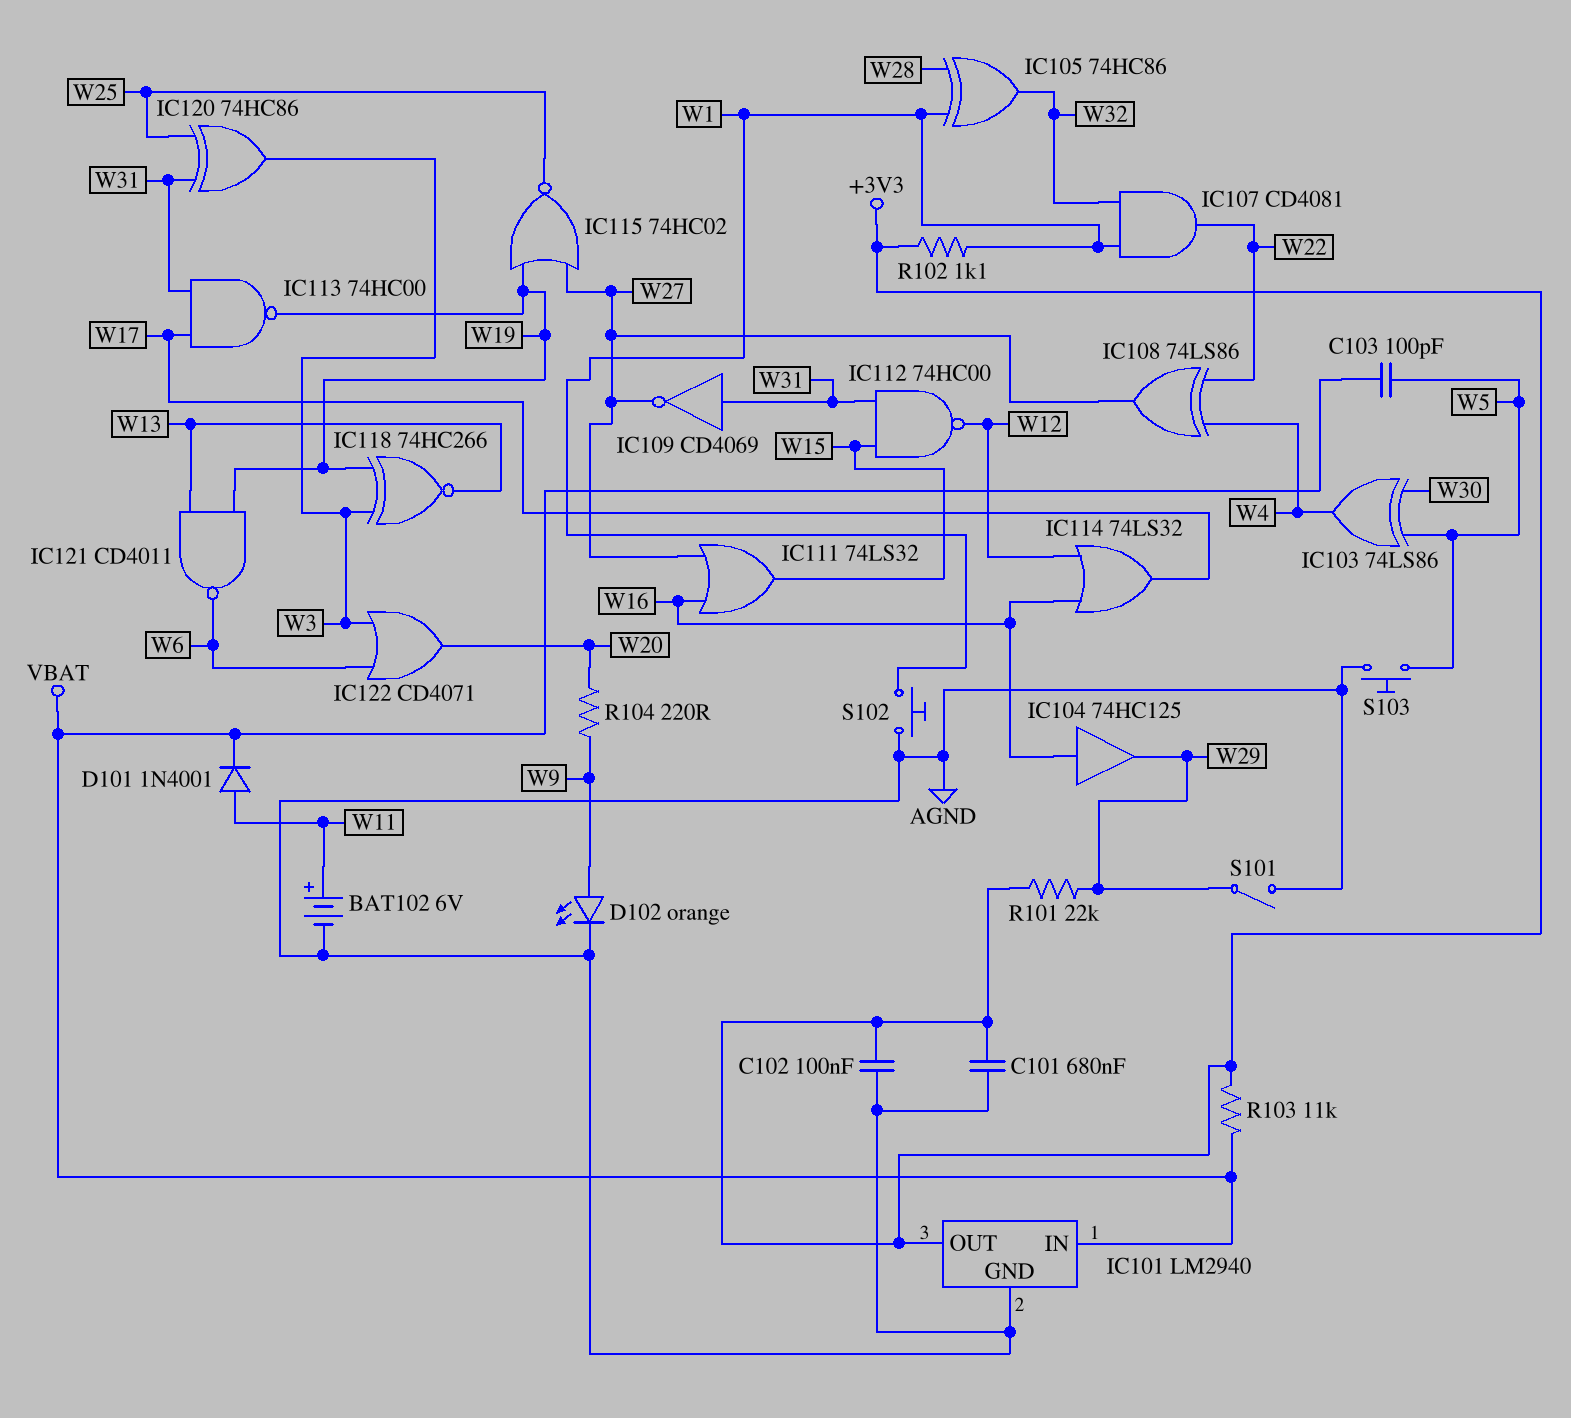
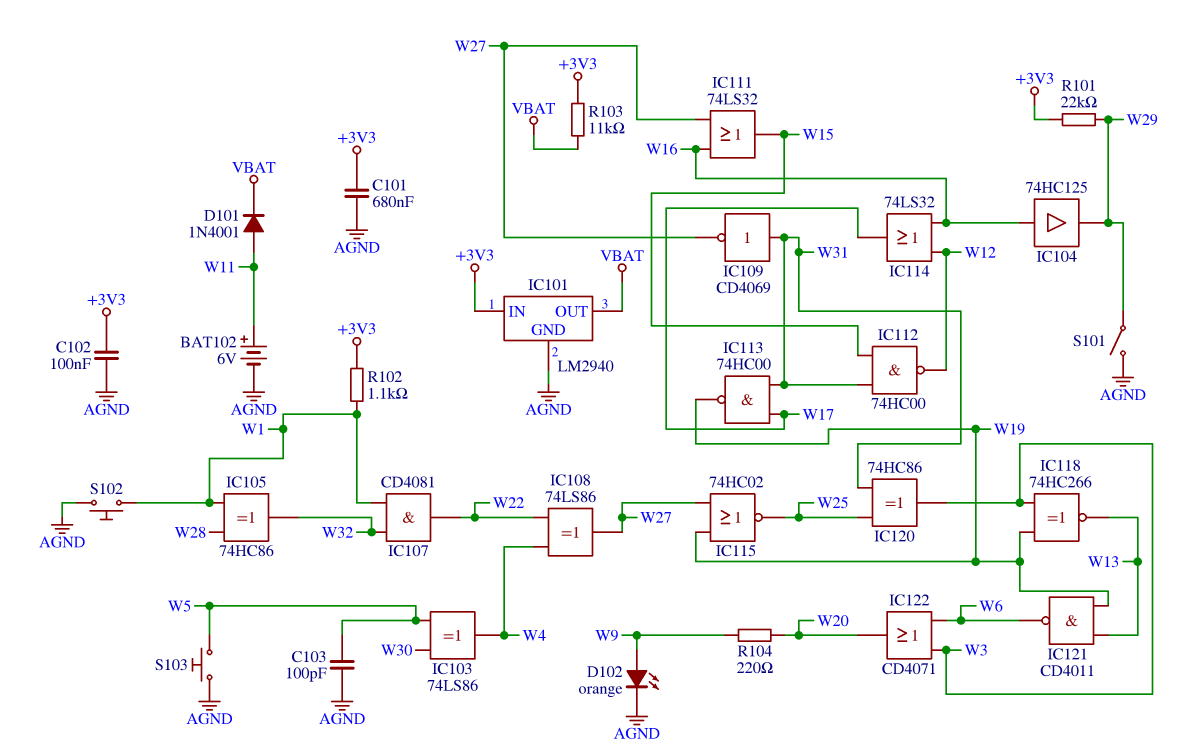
C103: 100pF (VBAT, W5) -> 100pF (AGND, W5)
IC101 pin IN: VBAT -> +3V3
IC101 pin OUT: +3V3 -> VBAT

